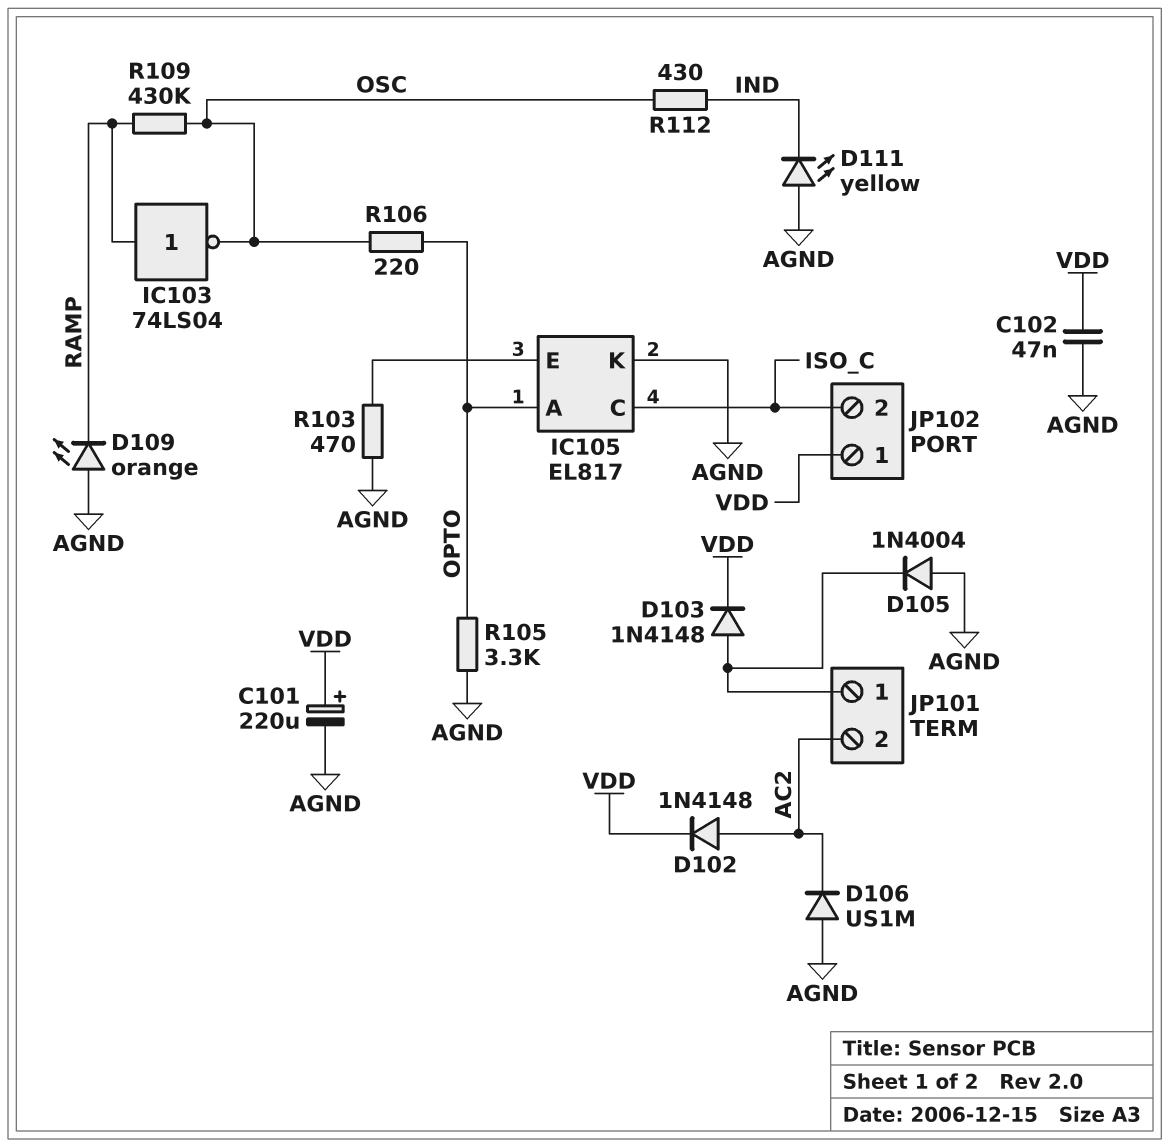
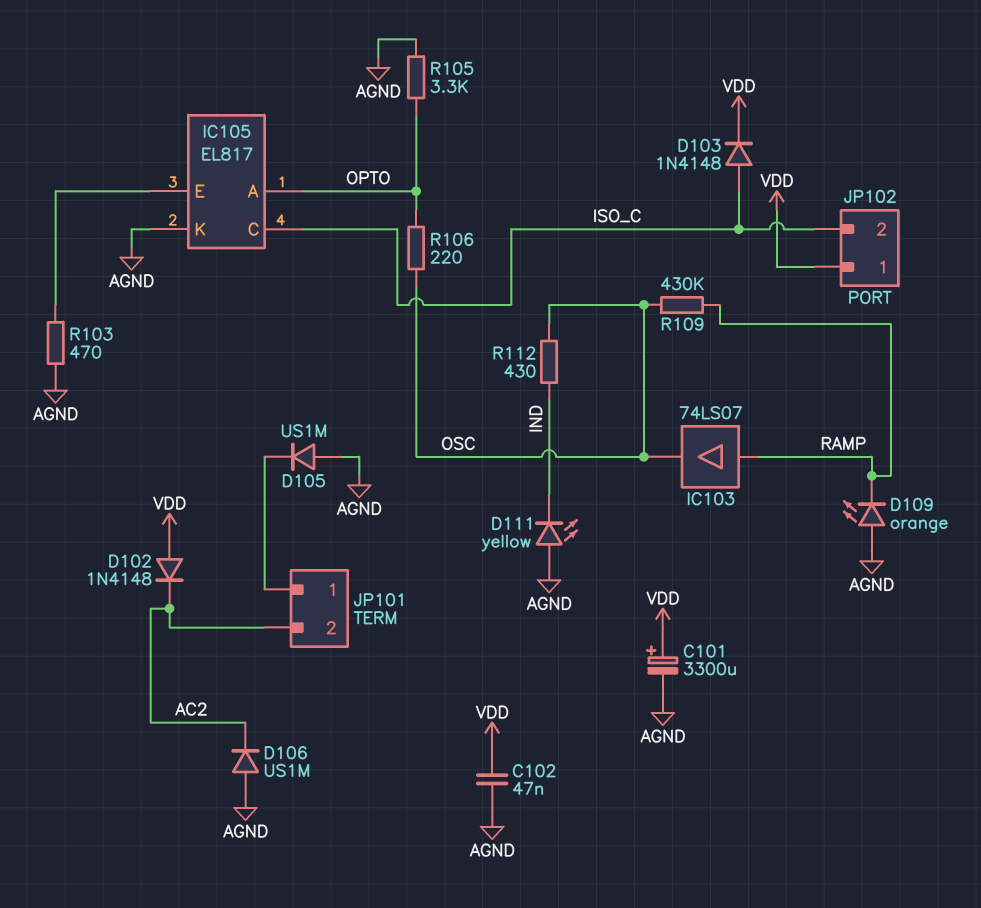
C101: 220uF (plus VDD, minus AGND) -> 3300uF (plus VDD, minus AGND)
D102: diode 1N4148 (A AC2, K VDD) -> diode 1N4148 (A VDD, K AC2)
D103: diode 1N4148 (A JP101/1, K VDD) -> diode 1N4148 (A ISO_C, K VDD)
D105: diode 1N4004 (A AGND, K JP101/1) -> diode US1M (A AGND, K JP101/1)
IC103: NOT 74LS04 (in RAMP, out OSC) -> buffer 74LS07 (in RAMP, out OSC)

